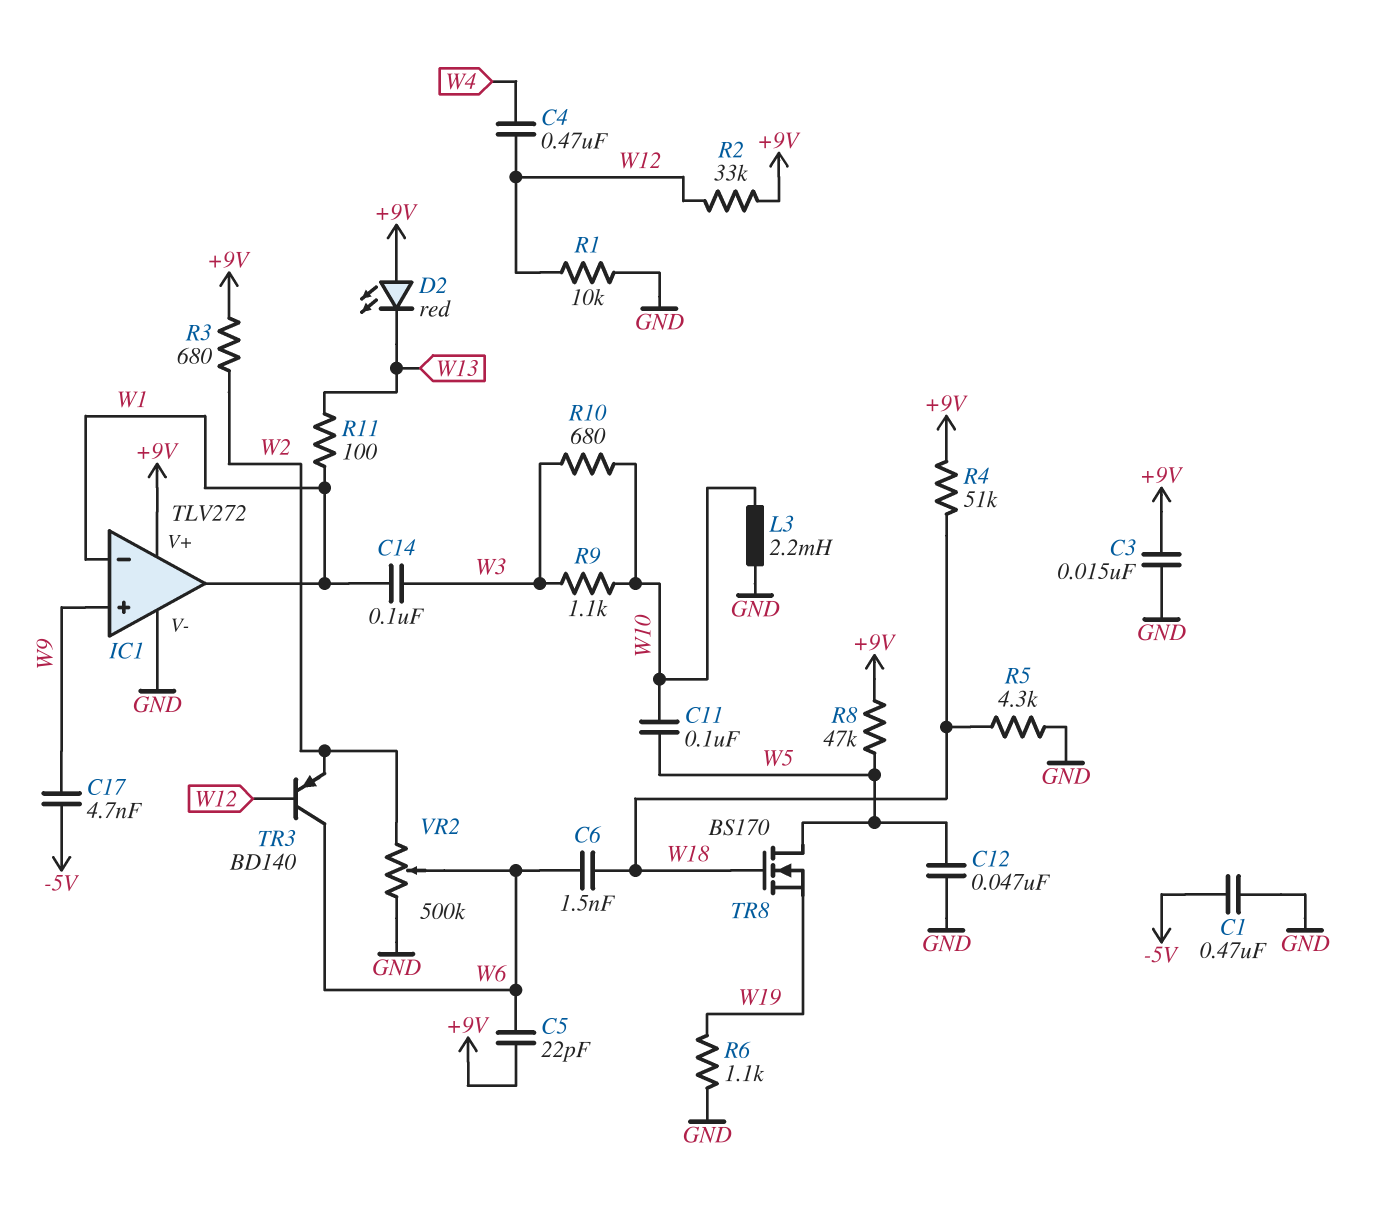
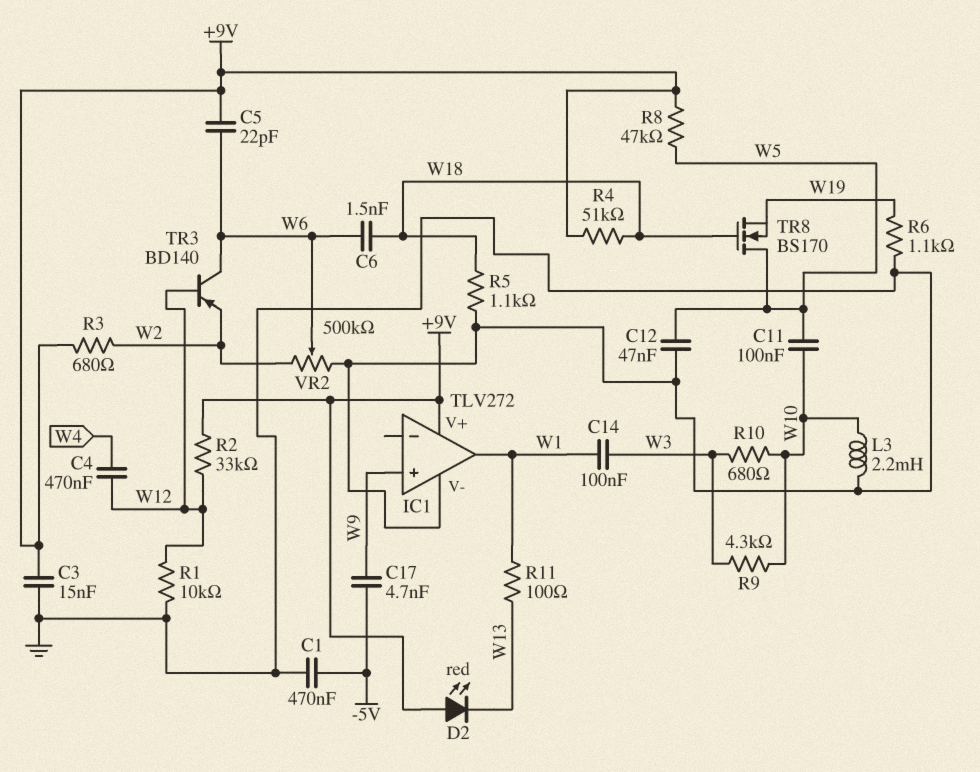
IC1 pin in-: W1 -> none
R5: 4.3k (GND, W18) -> 1.1k (GND, W18)
R9: 1.1k (W3, W10) -> 4.3k (W3, W10)

